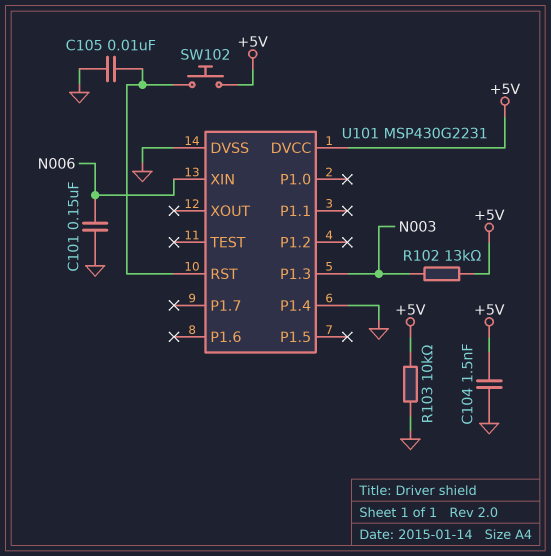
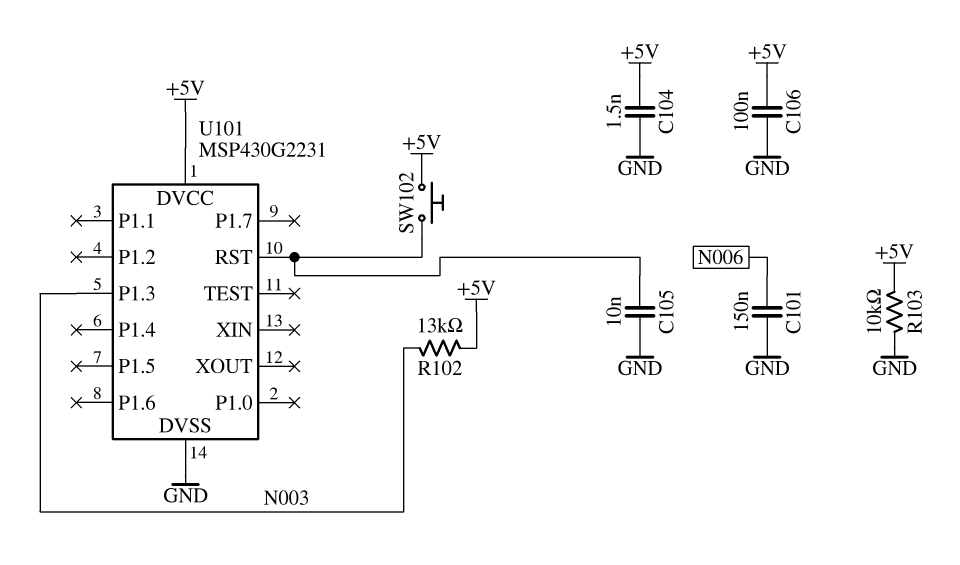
C106: none -> 100nF (+5V, GND)
U101 pin P1.4: GND -> none
U101 pin XIN: N006 -> none

